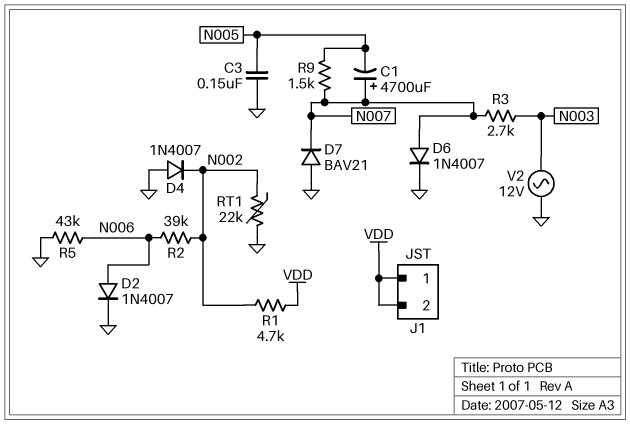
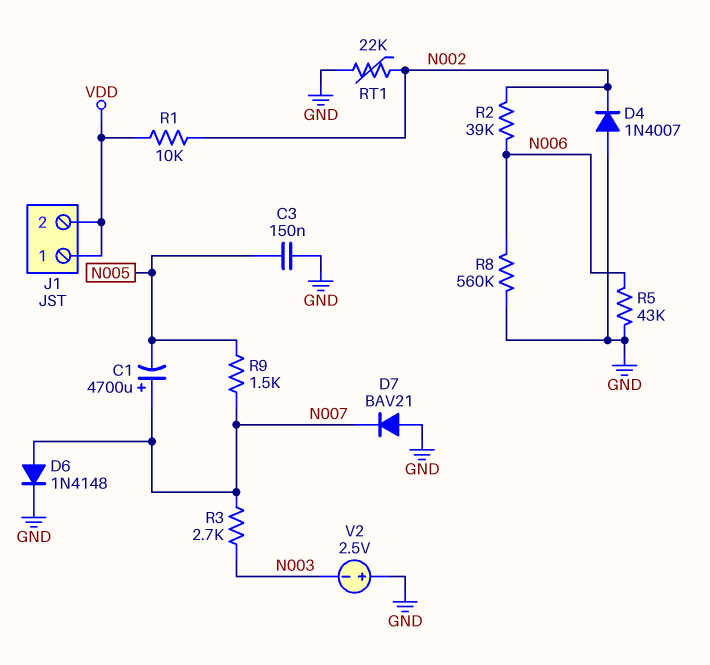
D2: diode 1N4007 (A N006, K GND) -> none
D6: diode 1N4007 (A N007, K GND) -> diode 1N4148 (A N007, K GND)
R1: 4.7k (N002, VDD) -> 10k (N002, VDD)
R8: none -> 560k (GND, N006)
V2: AC 12V (GND, N003) -> 2.5V (plus GND, minus N003)

